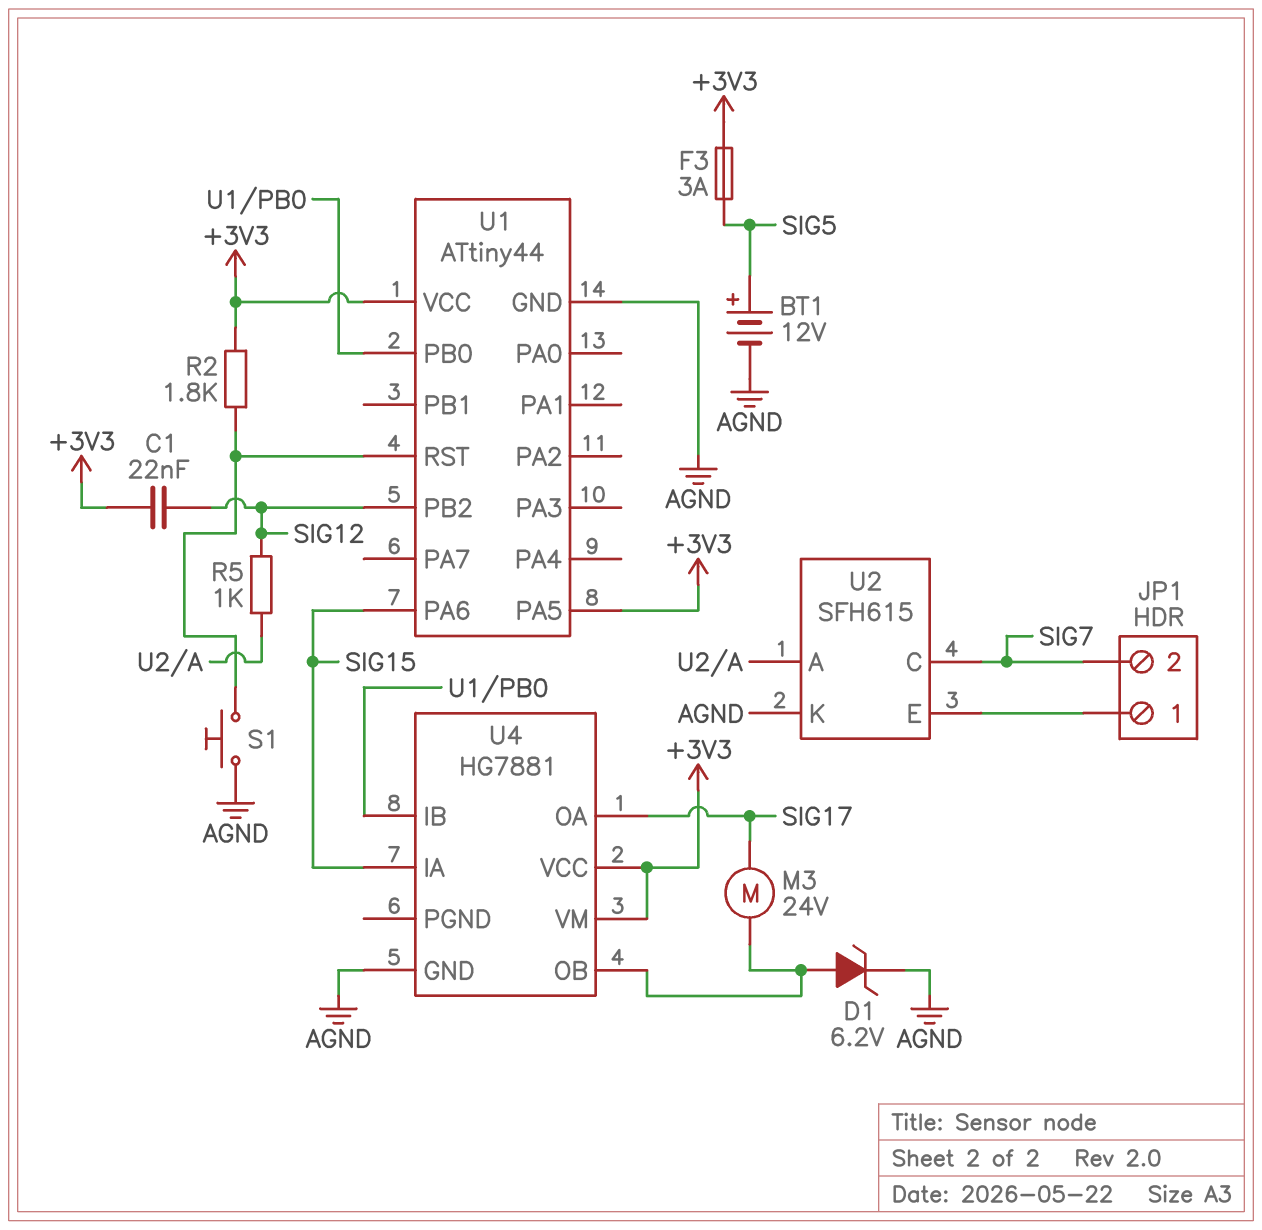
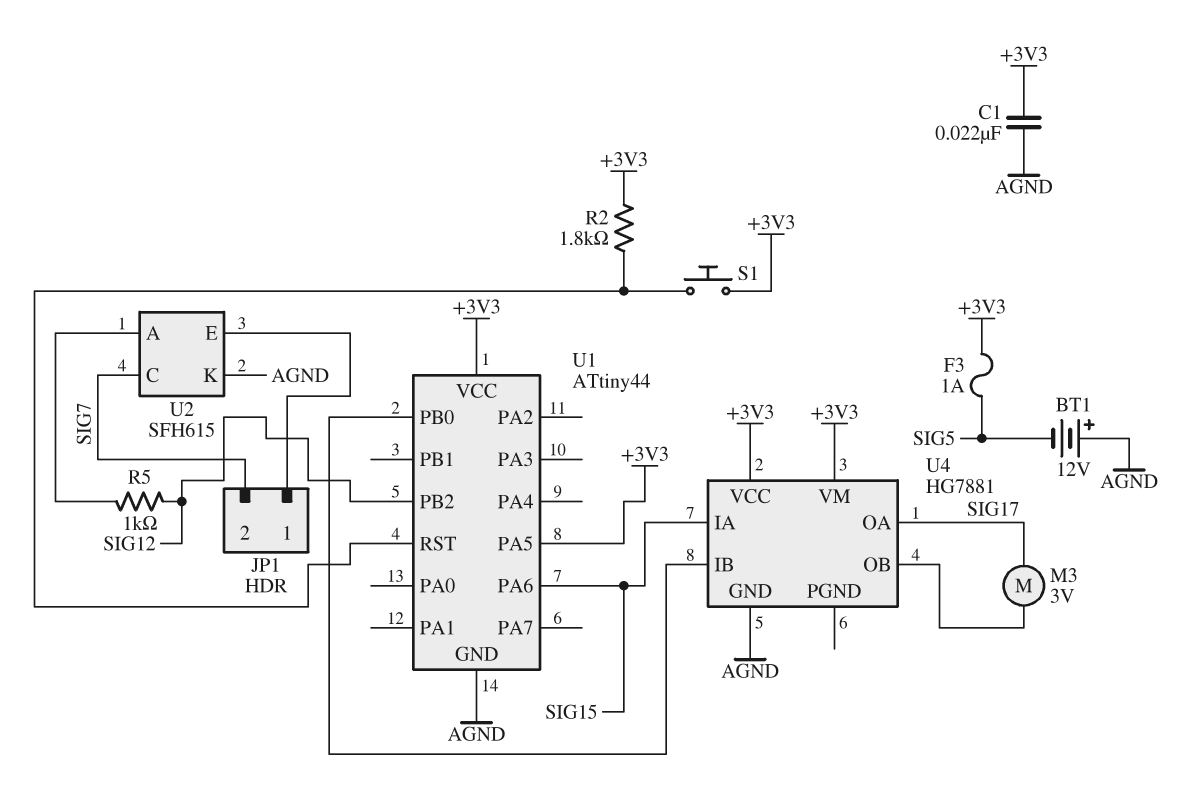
BT1: 12V (plus SIG5, minus AGND) -> 12V (plus AGND, minus SIG5)
C1: 22nF (+3V3, SIG12) -> 22nF (+3V3, AGND)
D1: zener 6.2V (A U4/OB, K AGND) -> none
F3: 3A (+3V3, SIG5) -> 1A (+3V3, SIG5)
M3: motor 24V (SIG17, U4/OB) -> motor 3V (SIG17, U4/OB)
S1: button (AGND, U1/RST) -> button (+3V3, U1/RST)

